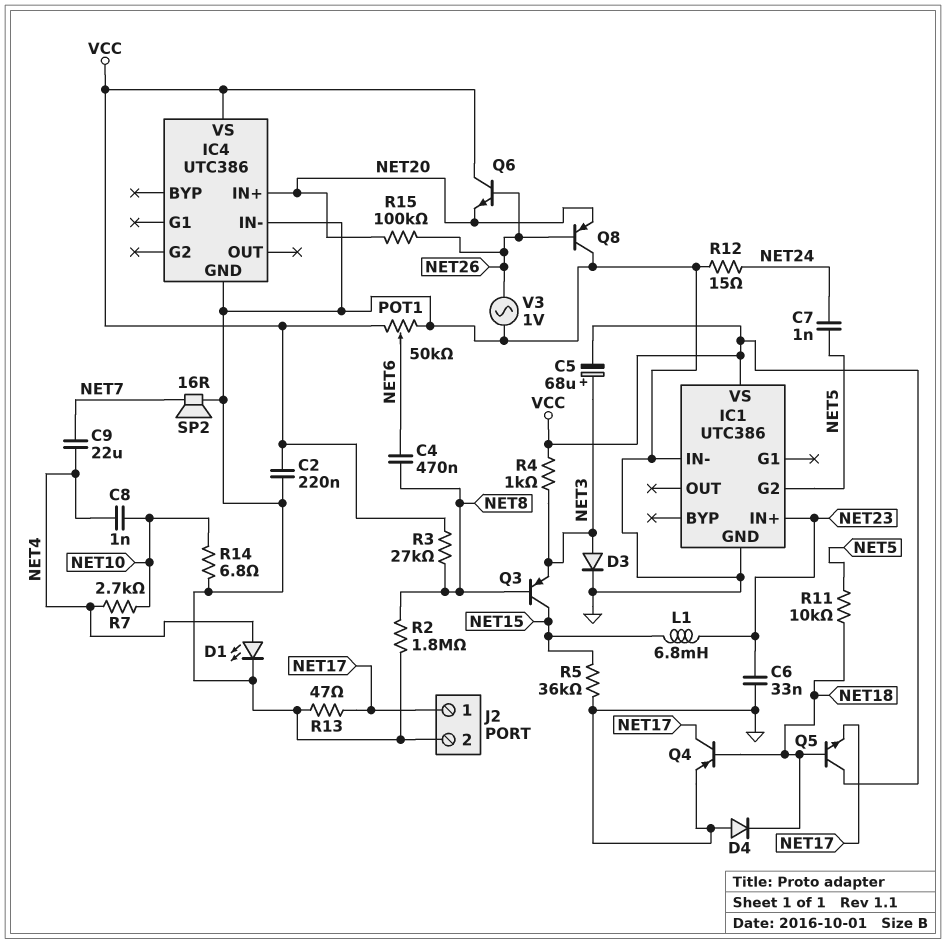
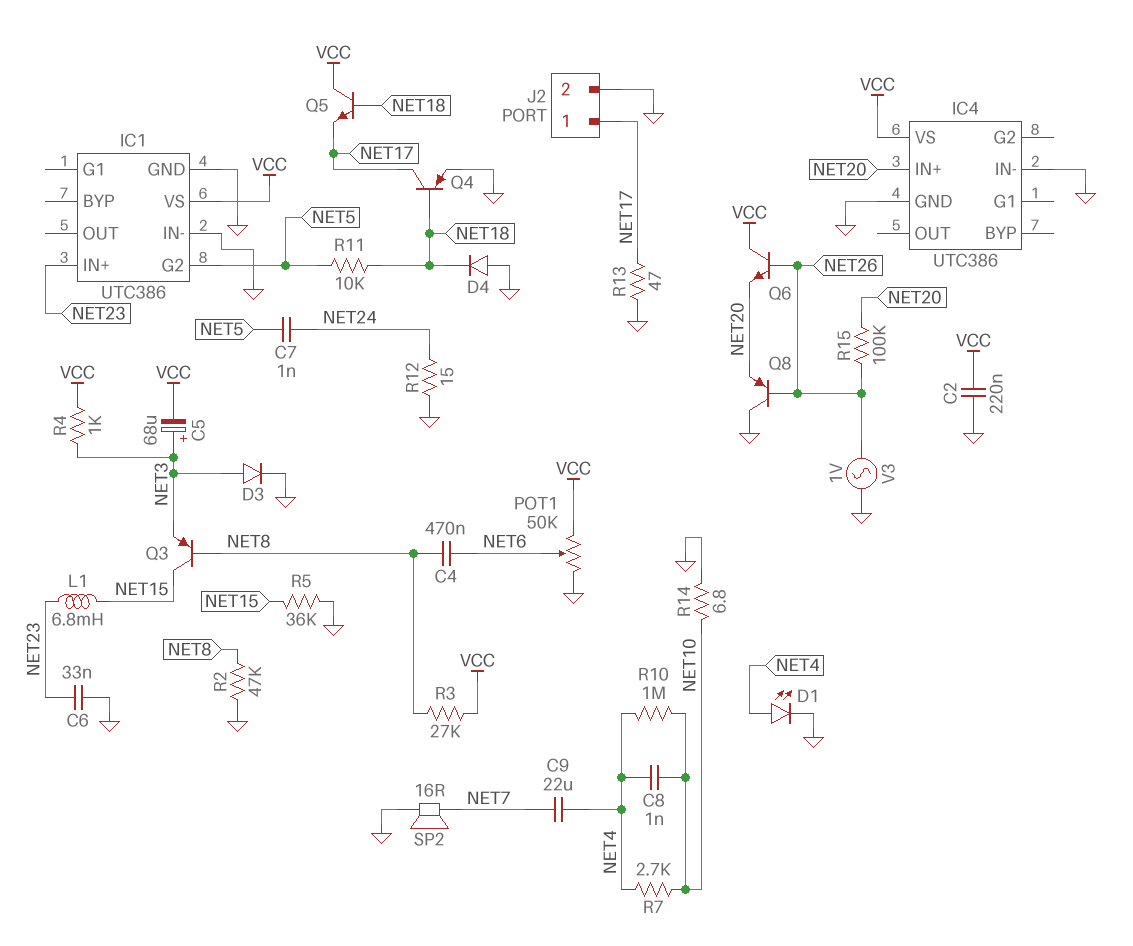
R2: 1.8M (GND, NET8) -> 47k (GND, NET8)
R10: none -> 1M (NET4, NET10)

